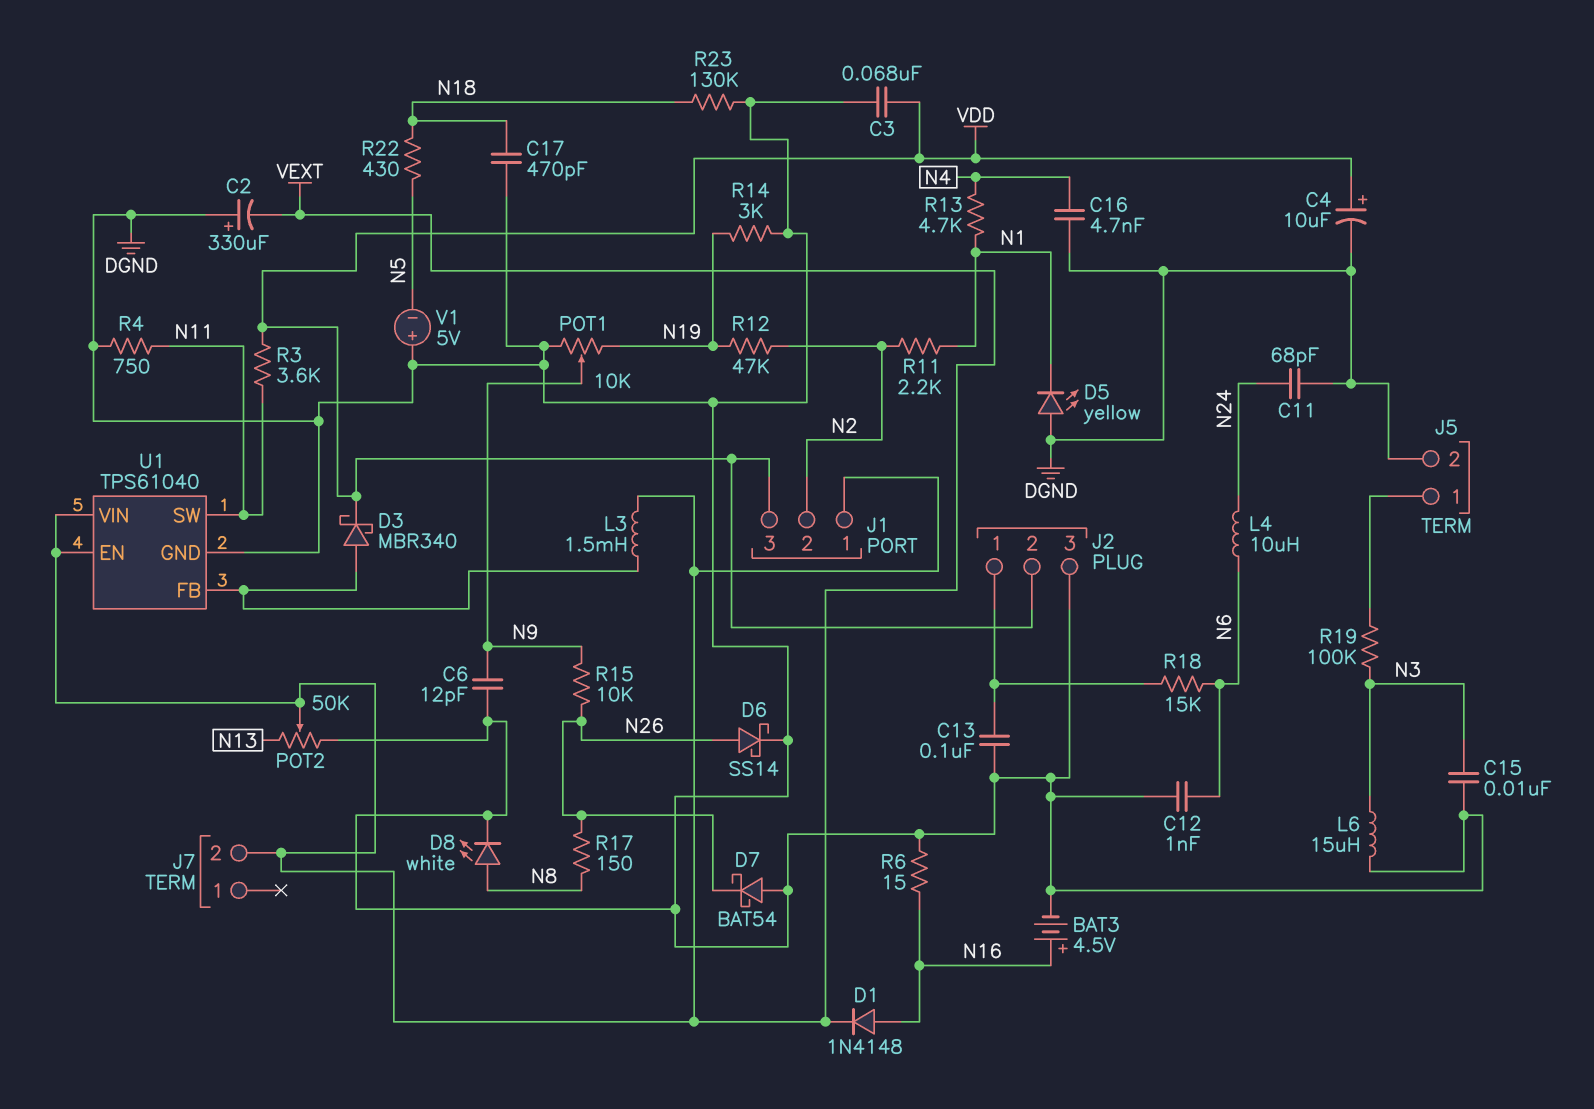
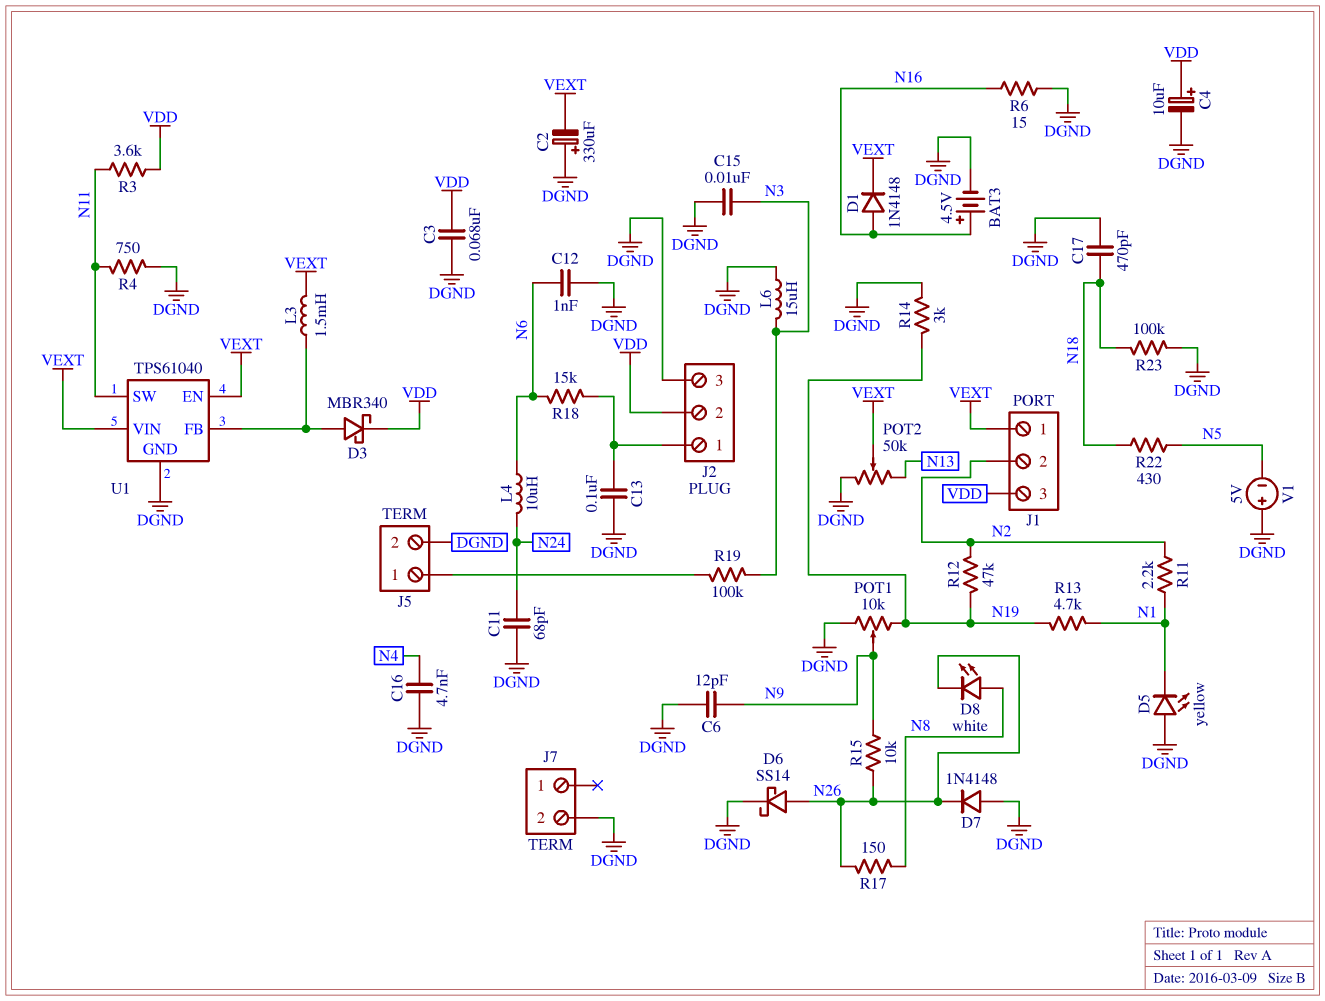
D7: schottky BAT54 (A DGND, K N26) -> diode 1N4148 (A DGND, K N26)
D8: LED white (A N8, K DGND) -> LED white (A N8, K N26)
J7 pin 2: VEXT -> DGND
R13: 4.7k (N1, N4) -> 4.7k (N1, N19)
R23: 130k (DGND, N18) -> 100k (DGND, N18)

